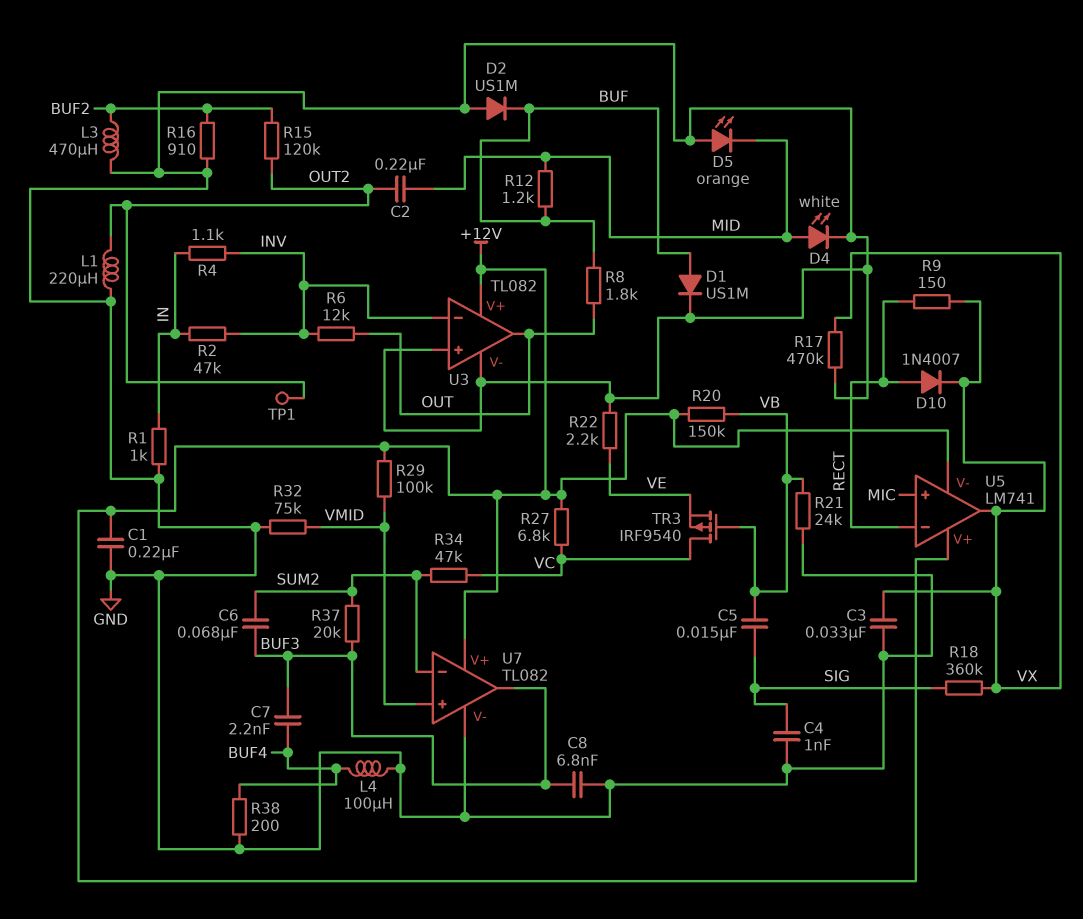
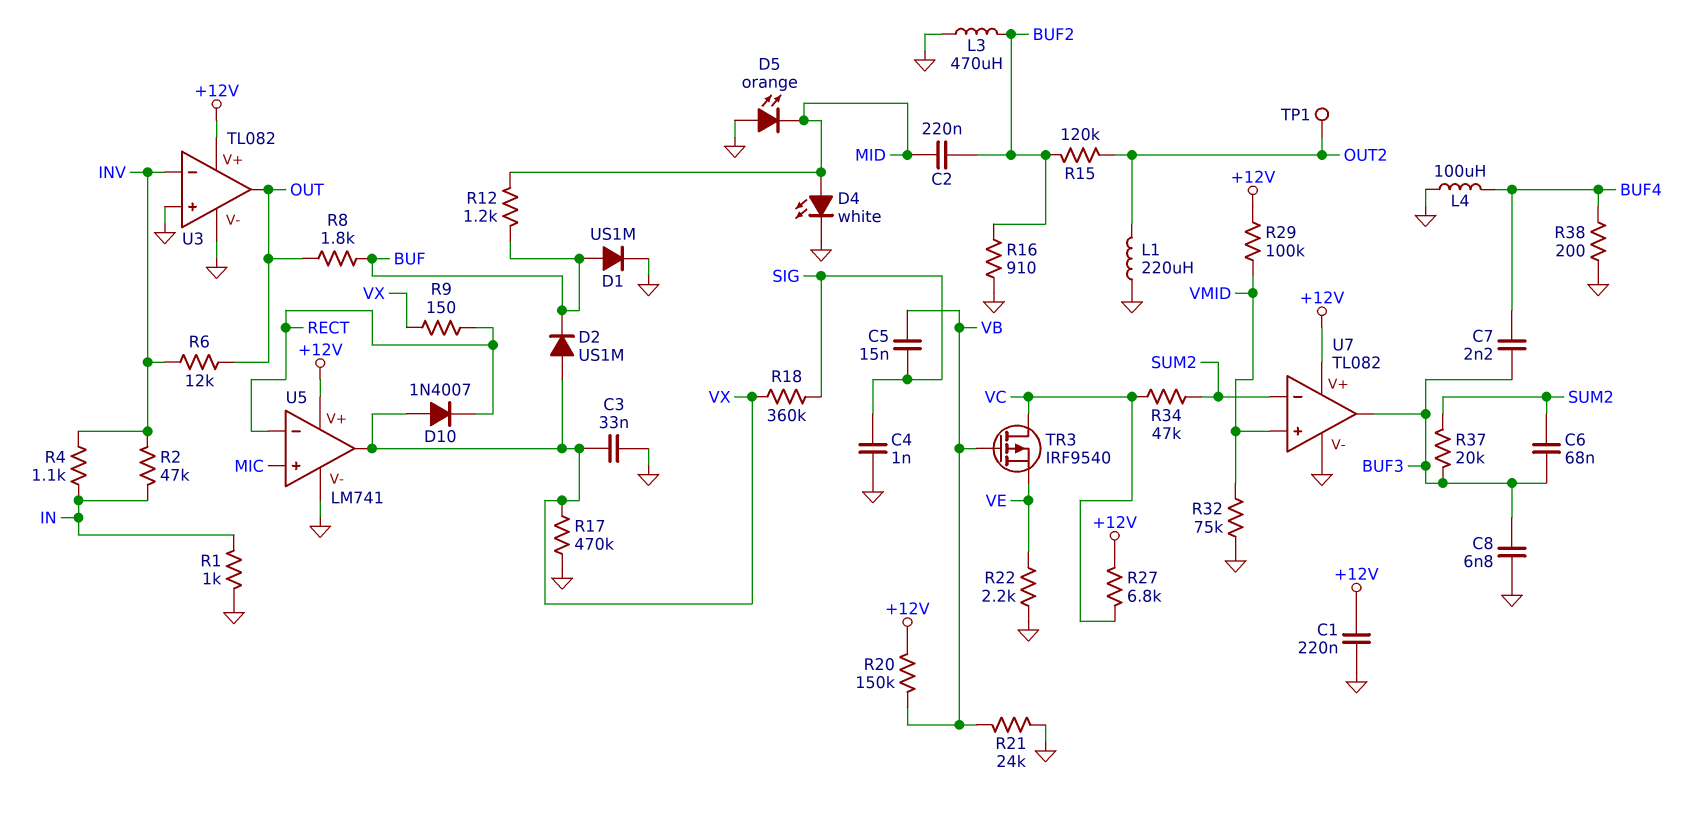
C2: 220nF (MID, OUT2) -> 220nF (BUF2, MID)
D2: diode US1M (A GND, K BUF) -> diode US1M (A VX, K BUF)
D10: diode 1N4007 (A RECT, K VX) -> diode 1N4007 (A VX, K RECT)
U5 pin V-: +12V -> GND

